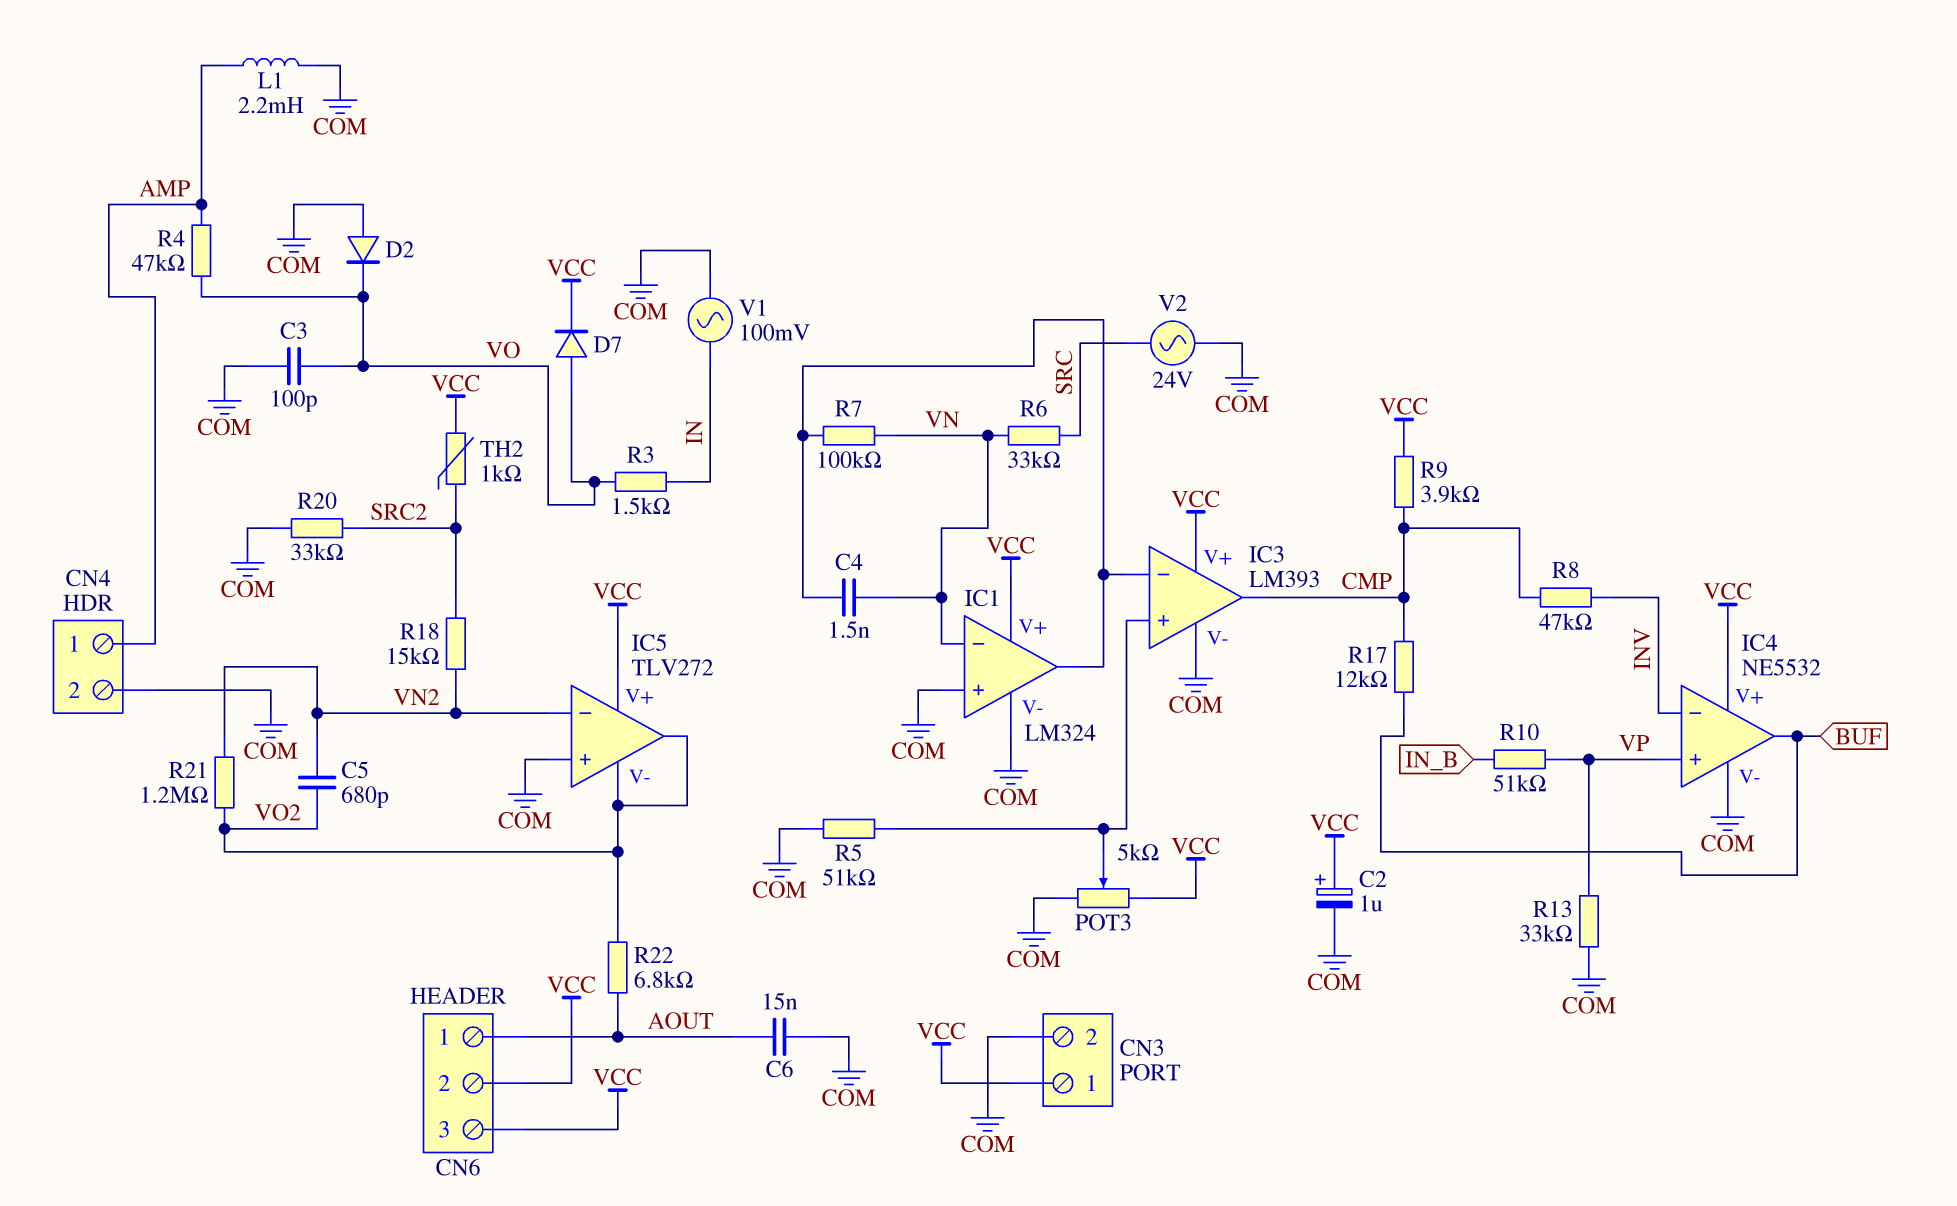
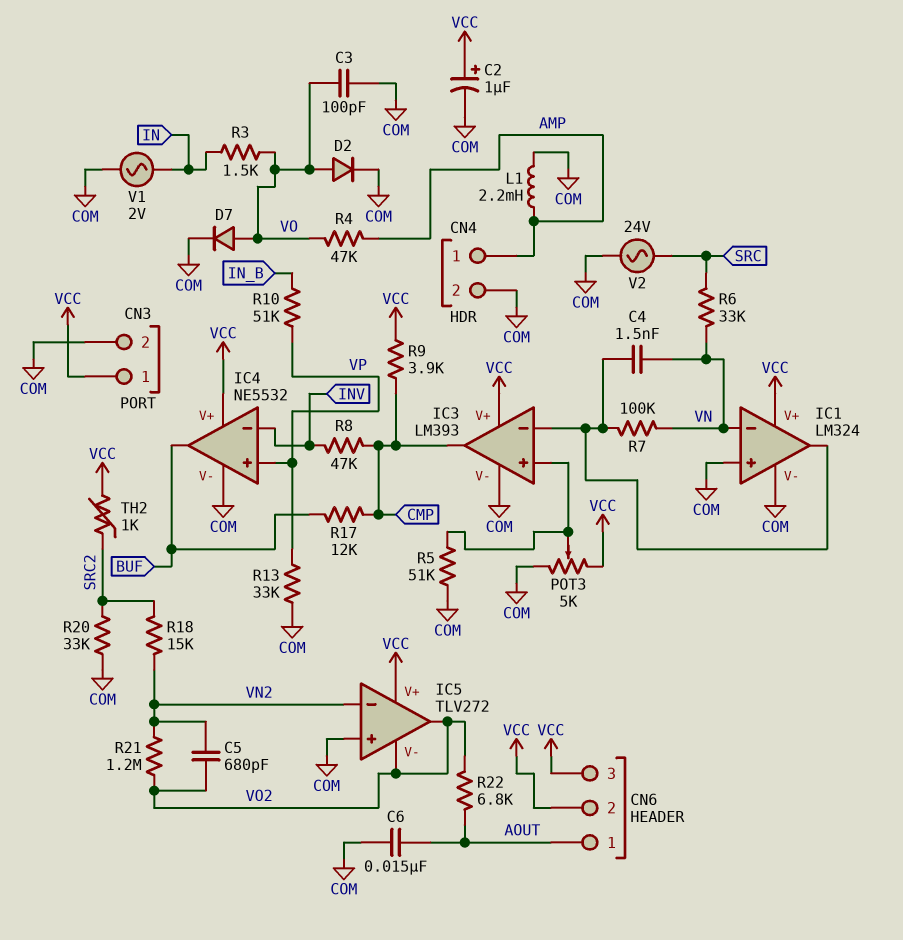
D2: diode (A COM, K VO) -> diode (A VO, K COM)
D7: diode (A VO, K VCC) -> diode (A VO, K COM)
V1: AC 100mV (COM, IN) -> AC 2V (COM, IN)

